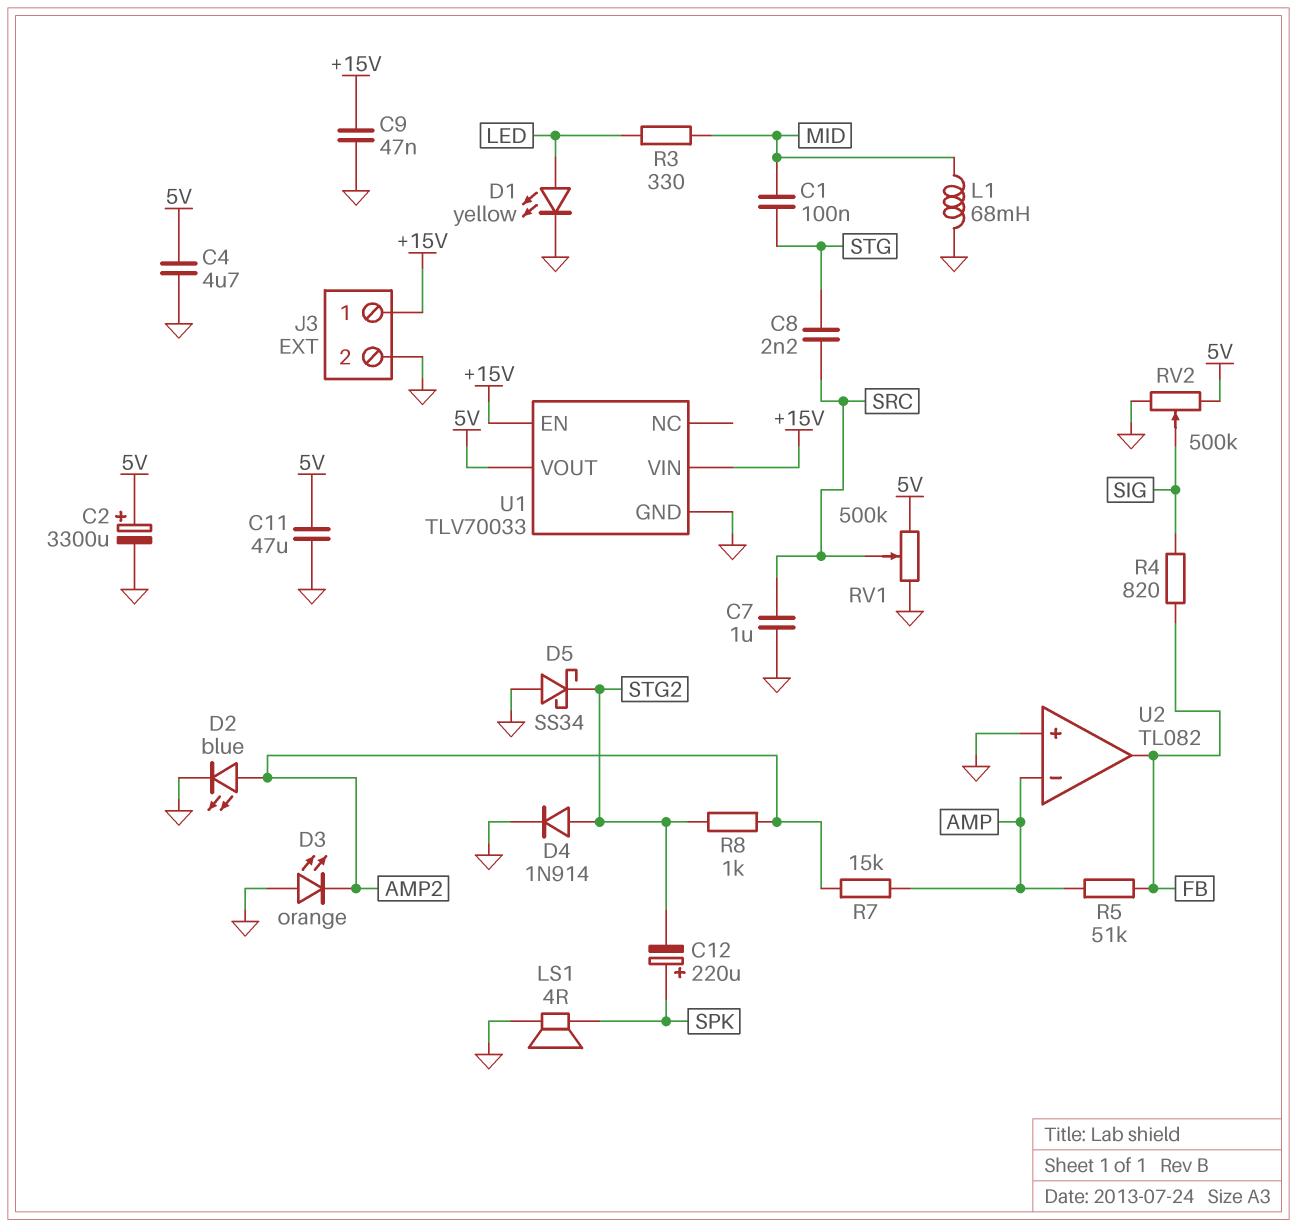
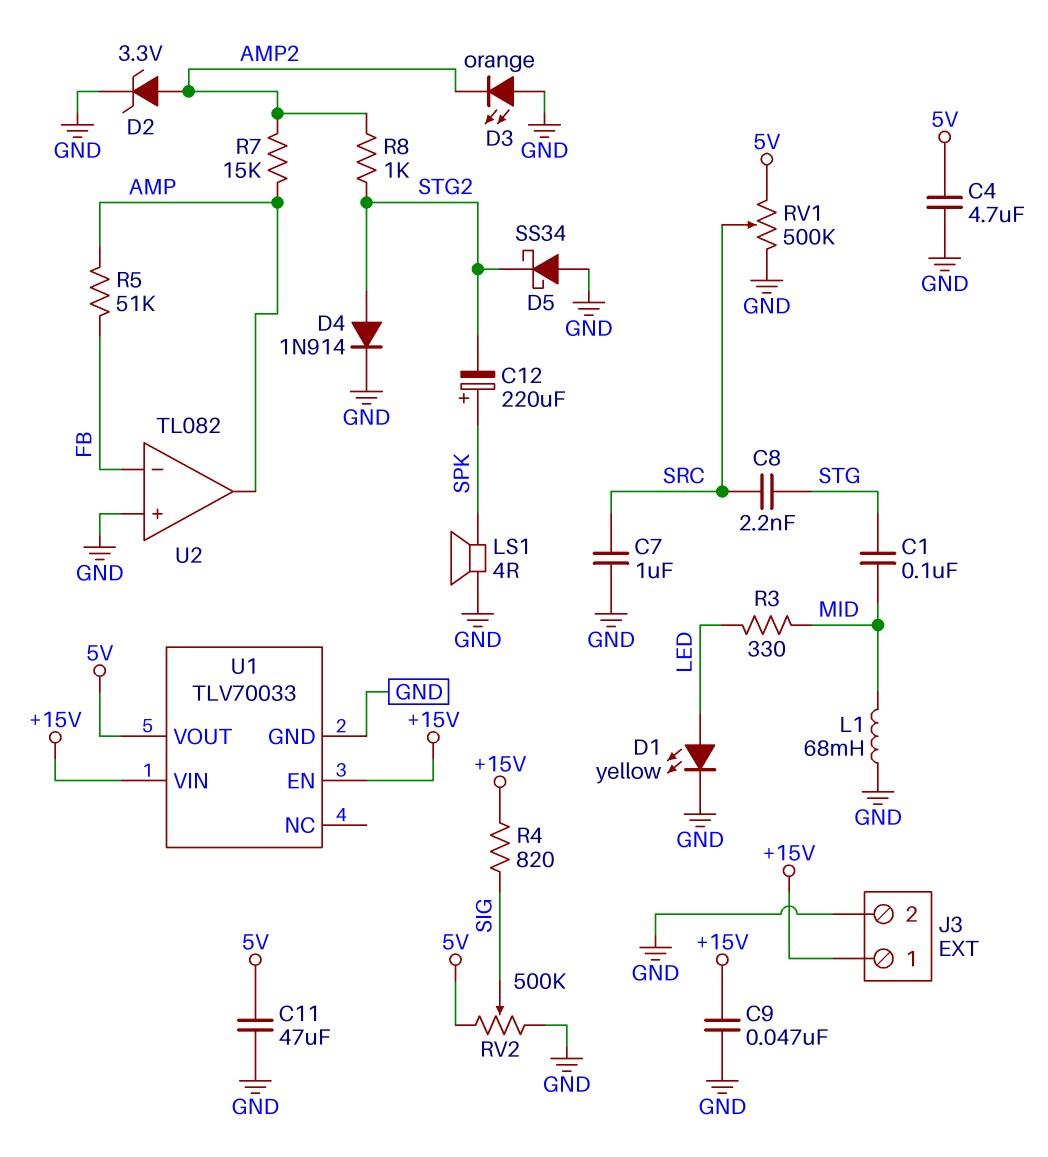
C2: 3300uF (plus 5V, minus GND) -> none
D2: LED blue (A AMP2, K GND) -> zener 3.3V (A AMP2, K GND)
R4: 820 (FB, SIG) -> 820 (+15V, SIG)
U2 pin in-: AMP -> FB
U2 pin out: FB -> AMP

